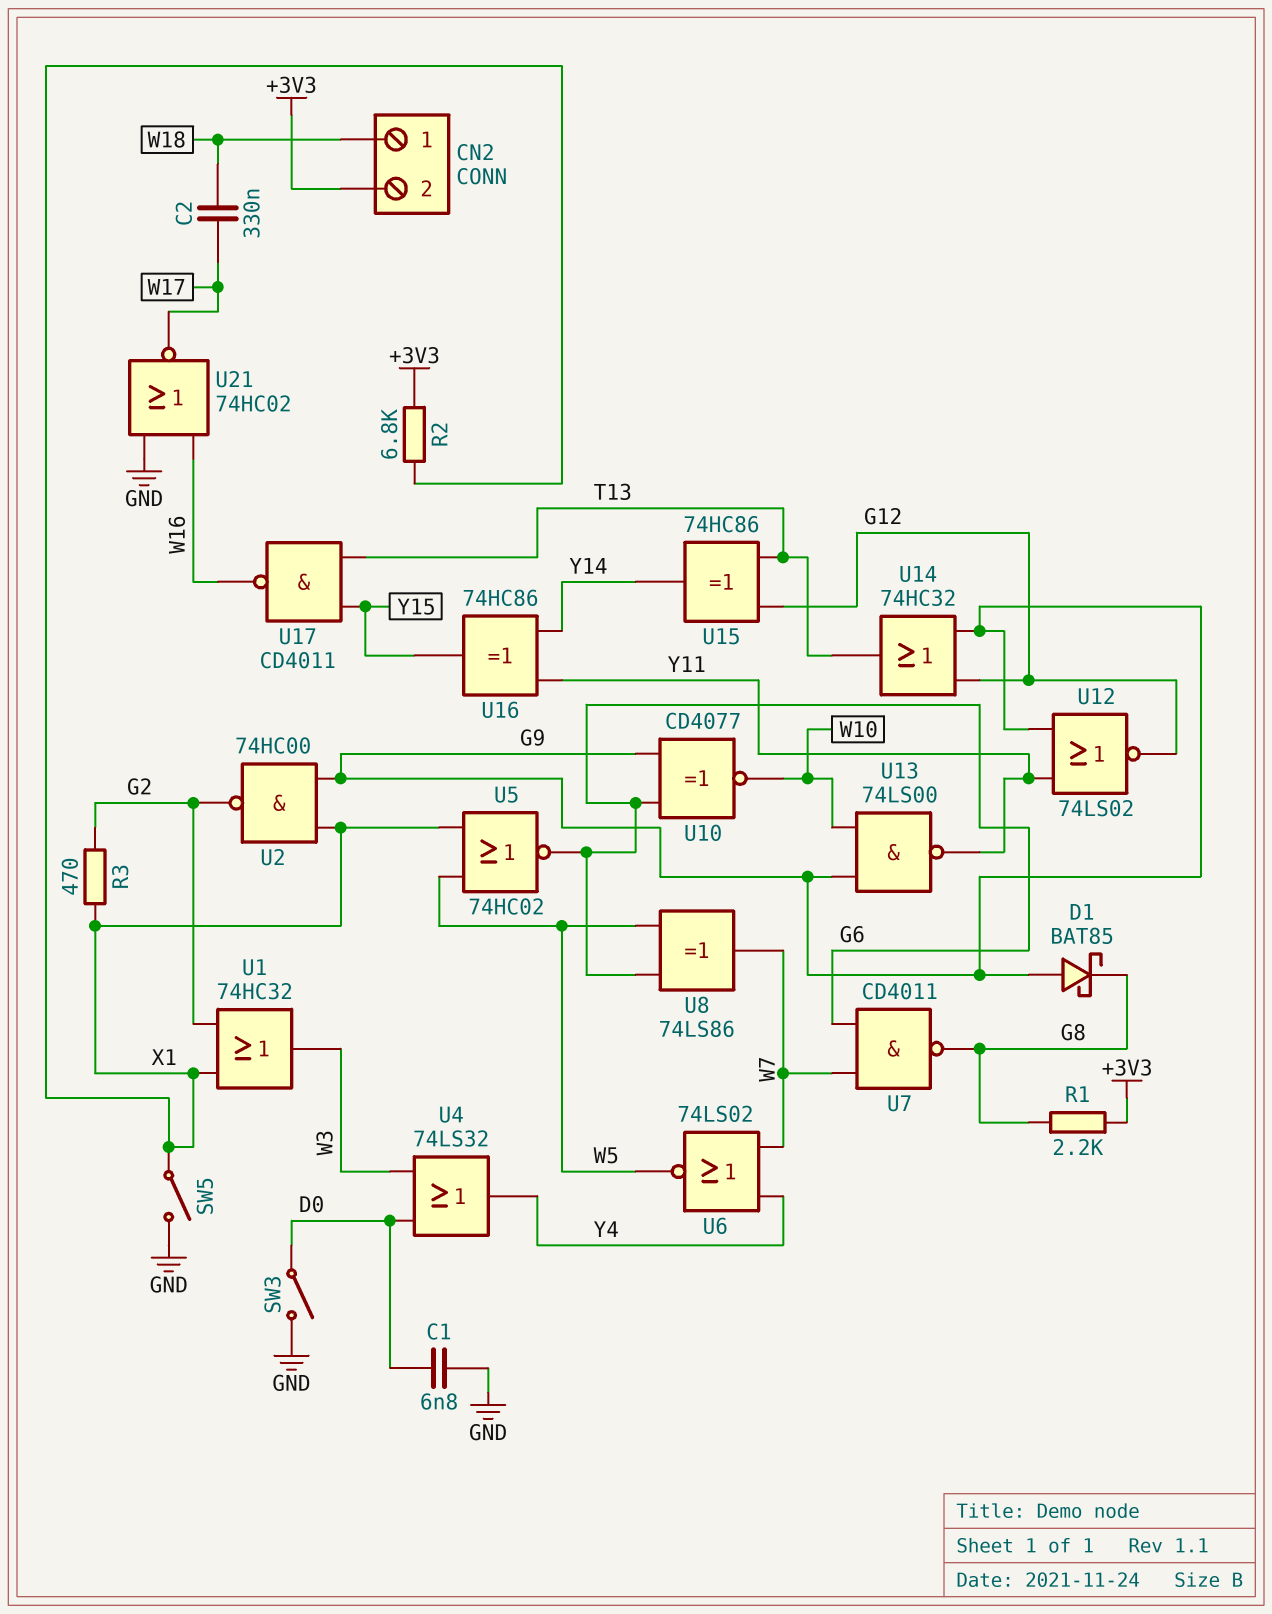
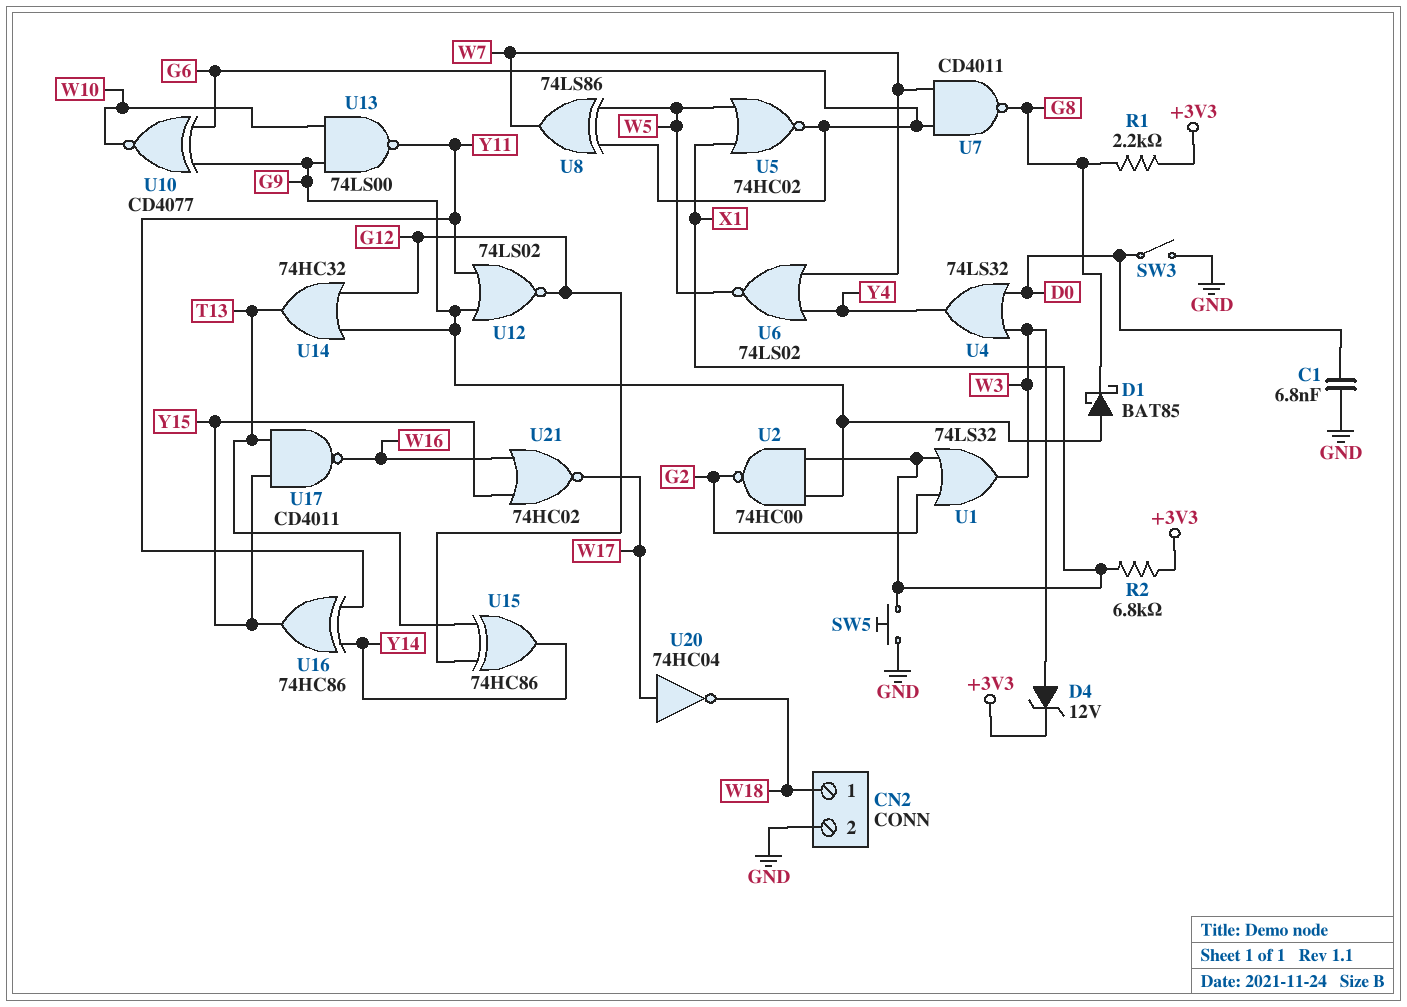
C2: 330nF (W17, W18) -> none
CN2 pin 2: +3V3 -> GND
D4: none -> zener 12V (A W3, K +3V3)
R3: 470 (G2, X1) -> none
SW5: switch (GND, X1) -> button (GND, X1)
U1: OR 74HC32 (in G2, in X1, out W3) -> OR 74LS32 (in G2, in X1, out W3)
U20: none -> NOT 74HC04 (in W17, out W18)
U21: NOR 74HC02 (in GND, in W16, out W17) -> NOR 74HC02 (in W16, in Y15, out W17)

